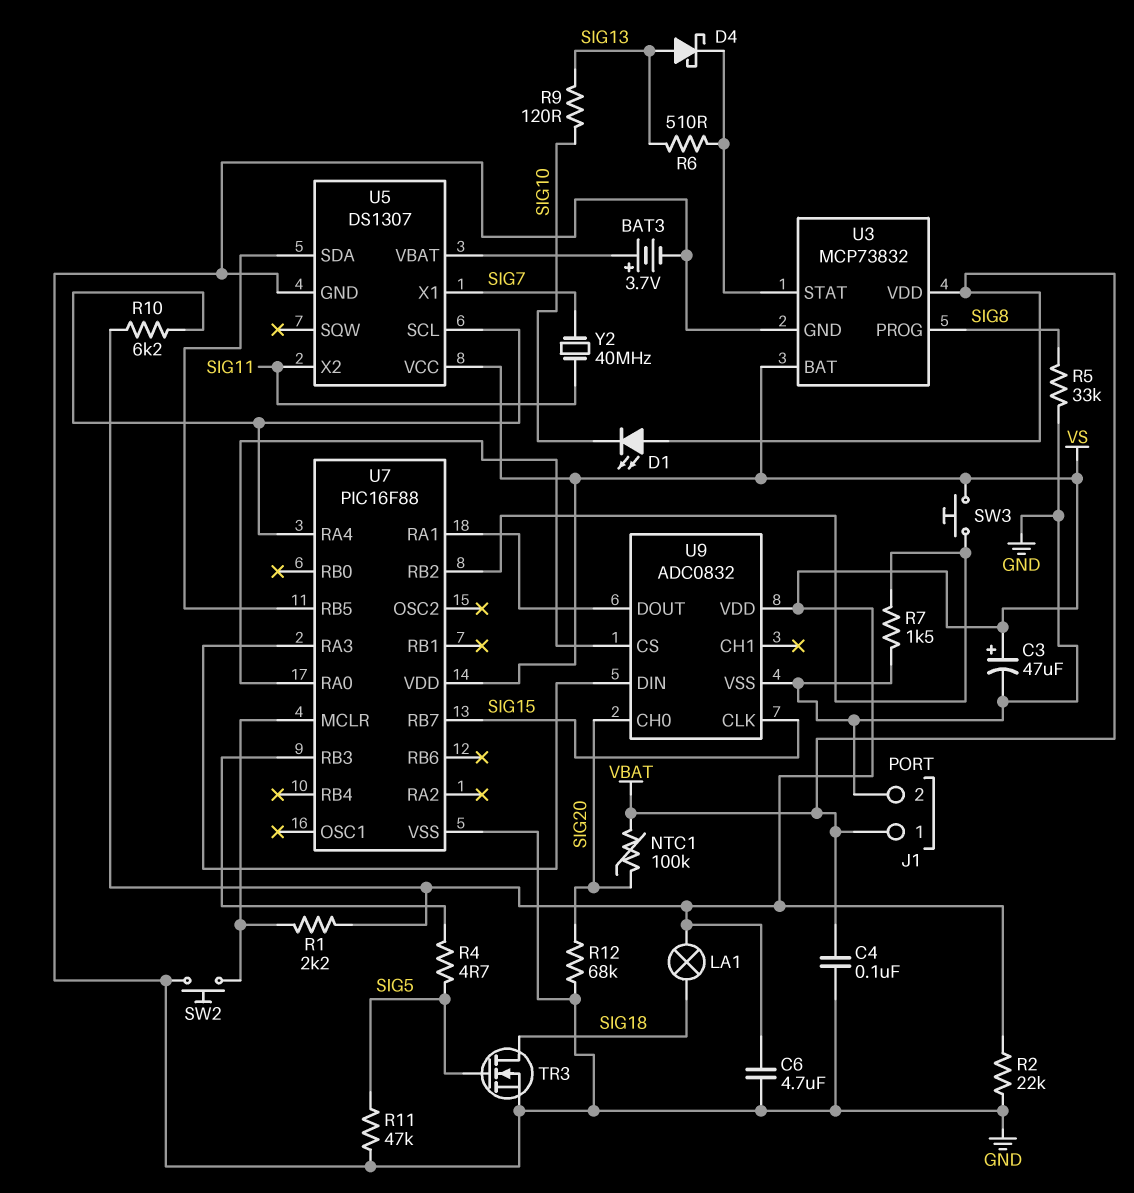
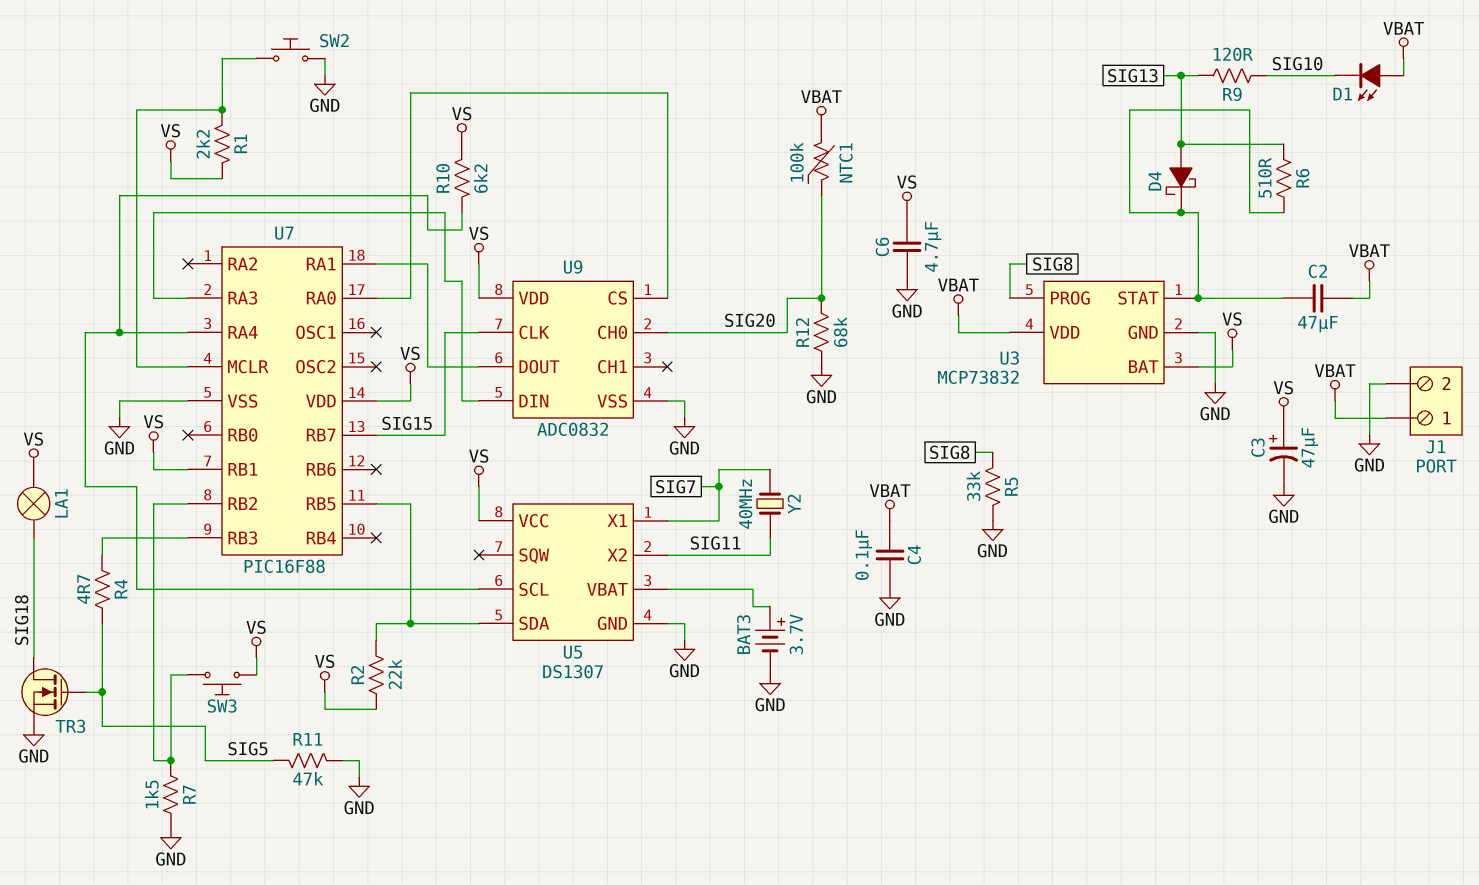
C2: none -> 47uF (U3/STAT, VBAT)
R2: 22k (GND, VS) -> 22k (U5/SDA, VS)
U7 pin RB1: none -> VS

